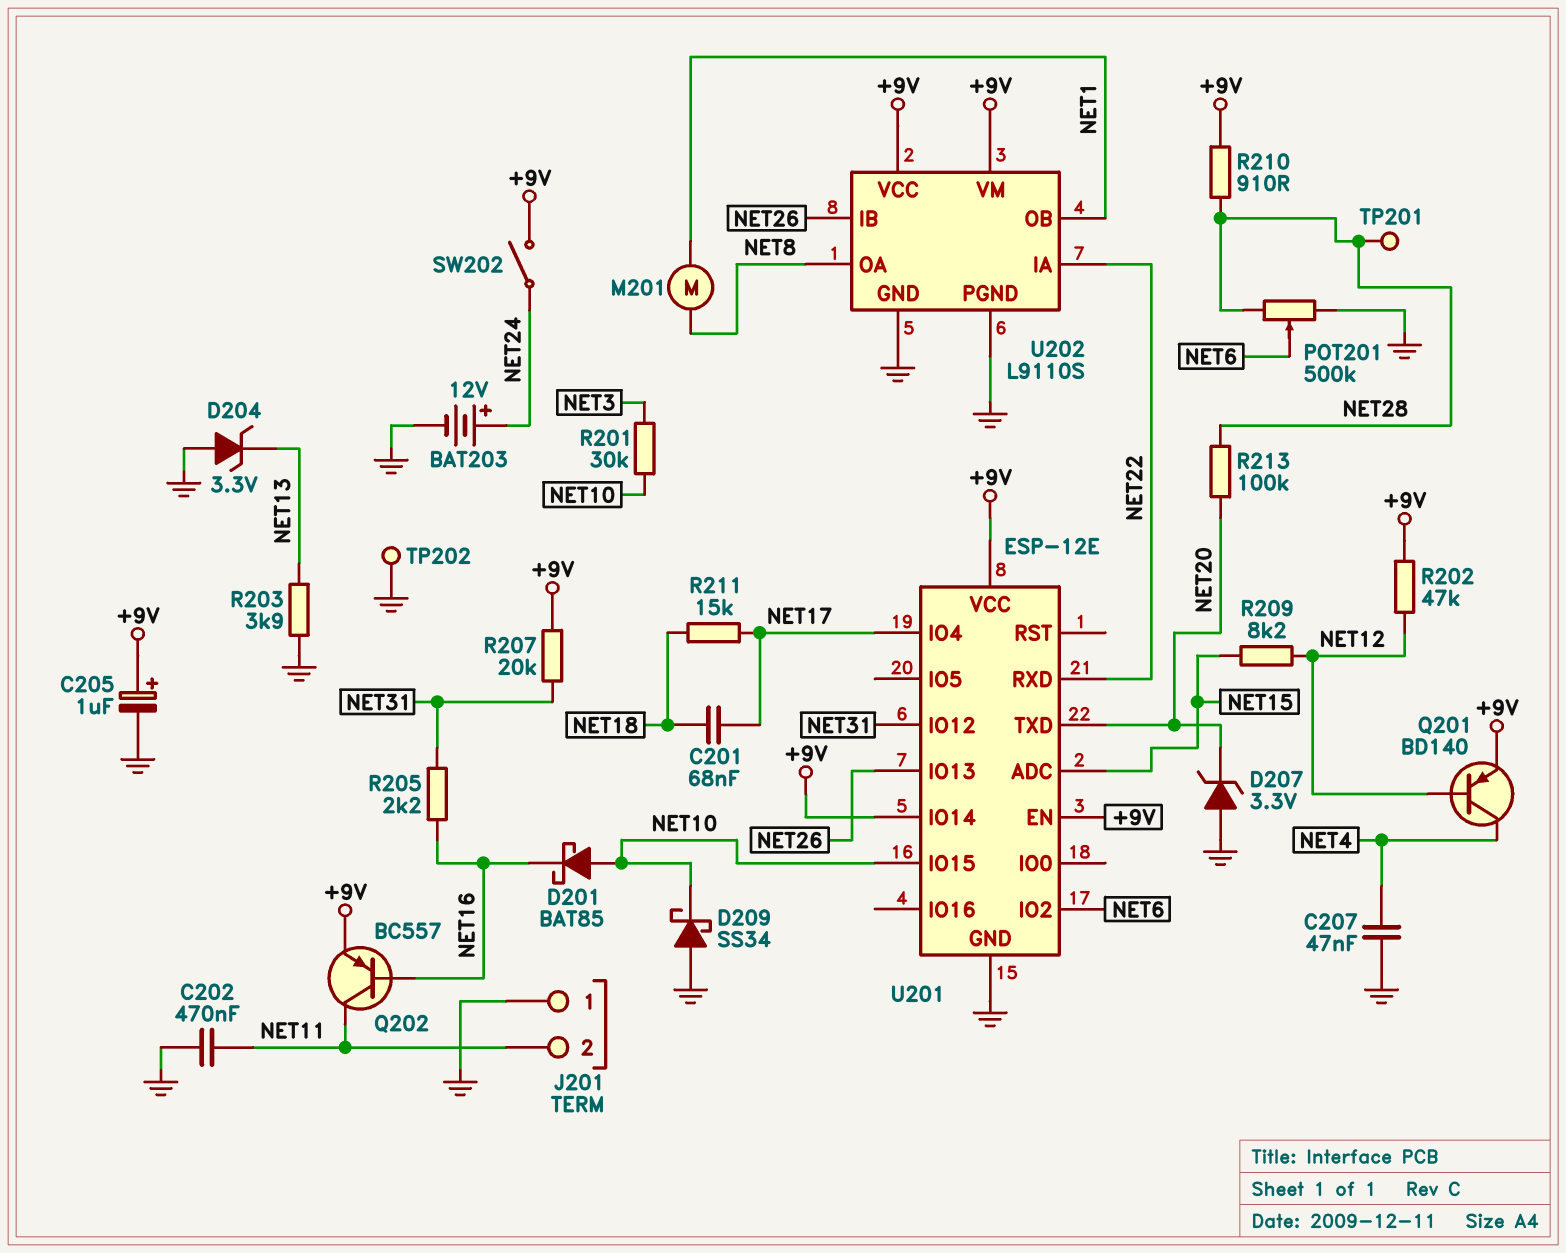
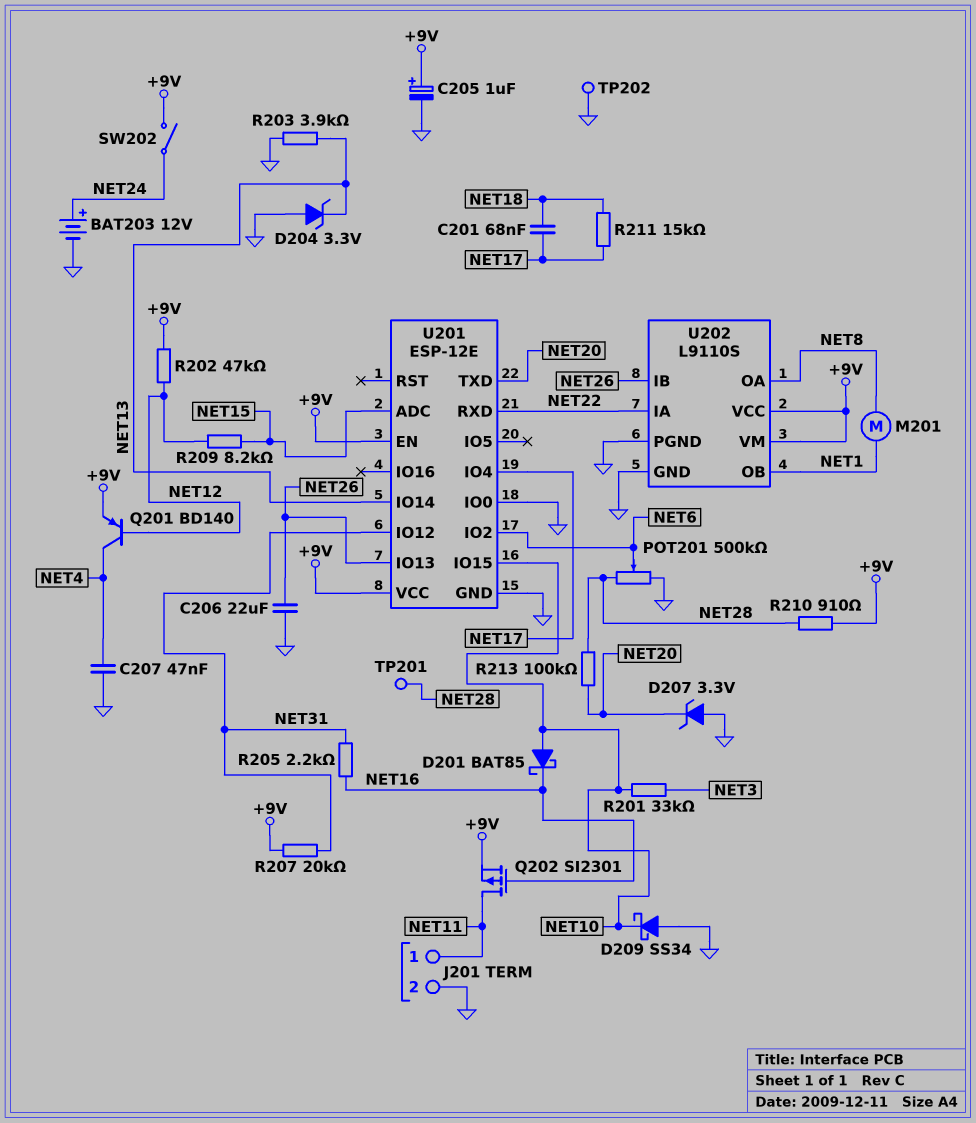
C202: 470nF (GND, NET11) -> none
C206: none -> 22uF (GND, NET26)
J201 pin 1: GND -> NET11
J201 pin 2: NET11 -> GND
Q202: PNP BC557 (B NET16, C NET11, E +9V) -> PMOS SI2301 (G NET16, D NET11, S +9V)
R201: 30k (NET3, NET10) -> 33k (NET3, NET10)
U201 pin IO0: none -> GND
U201 pin IO14: +9V -> NET13

